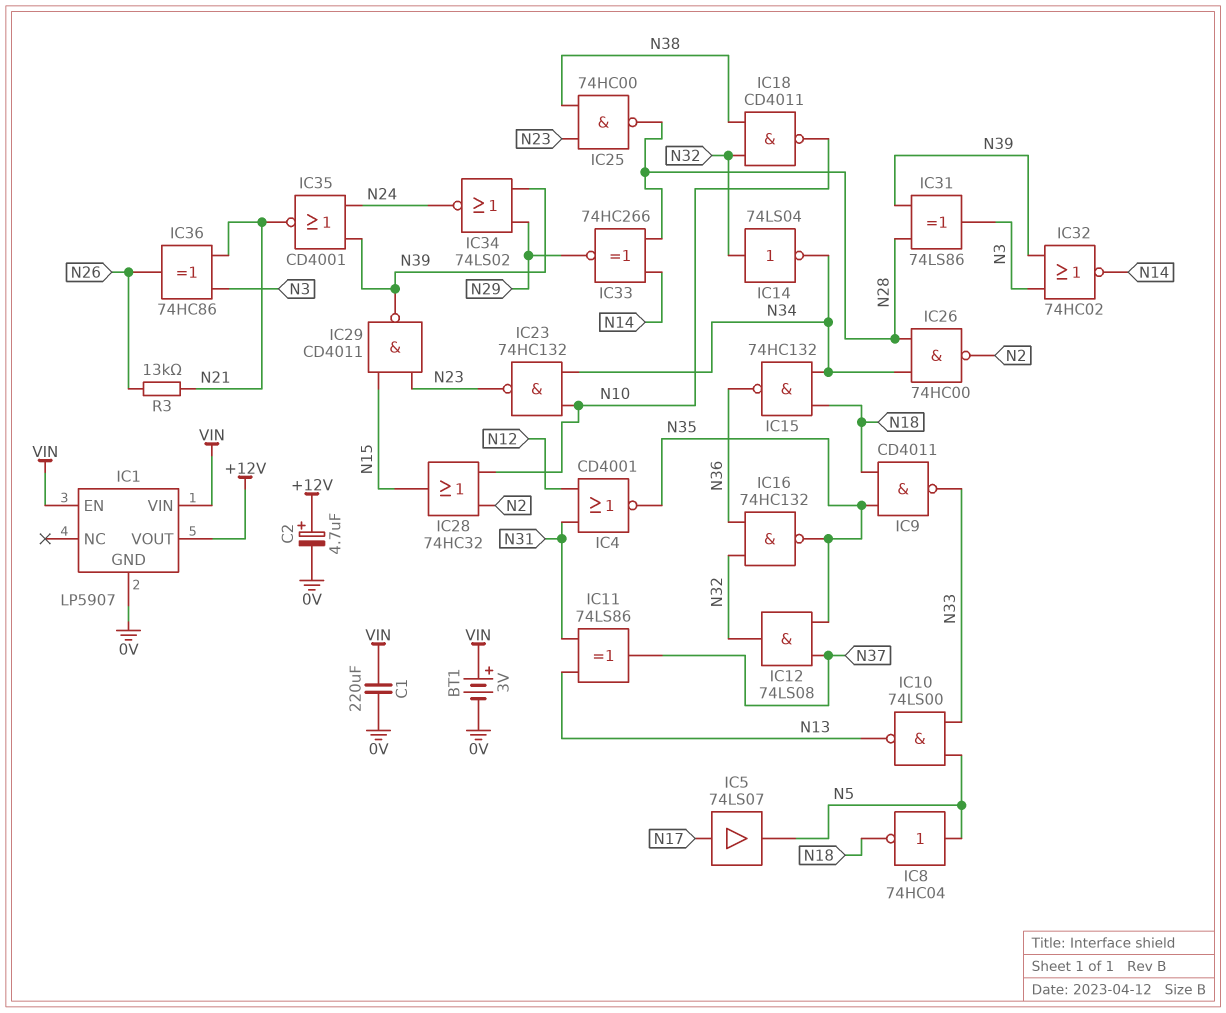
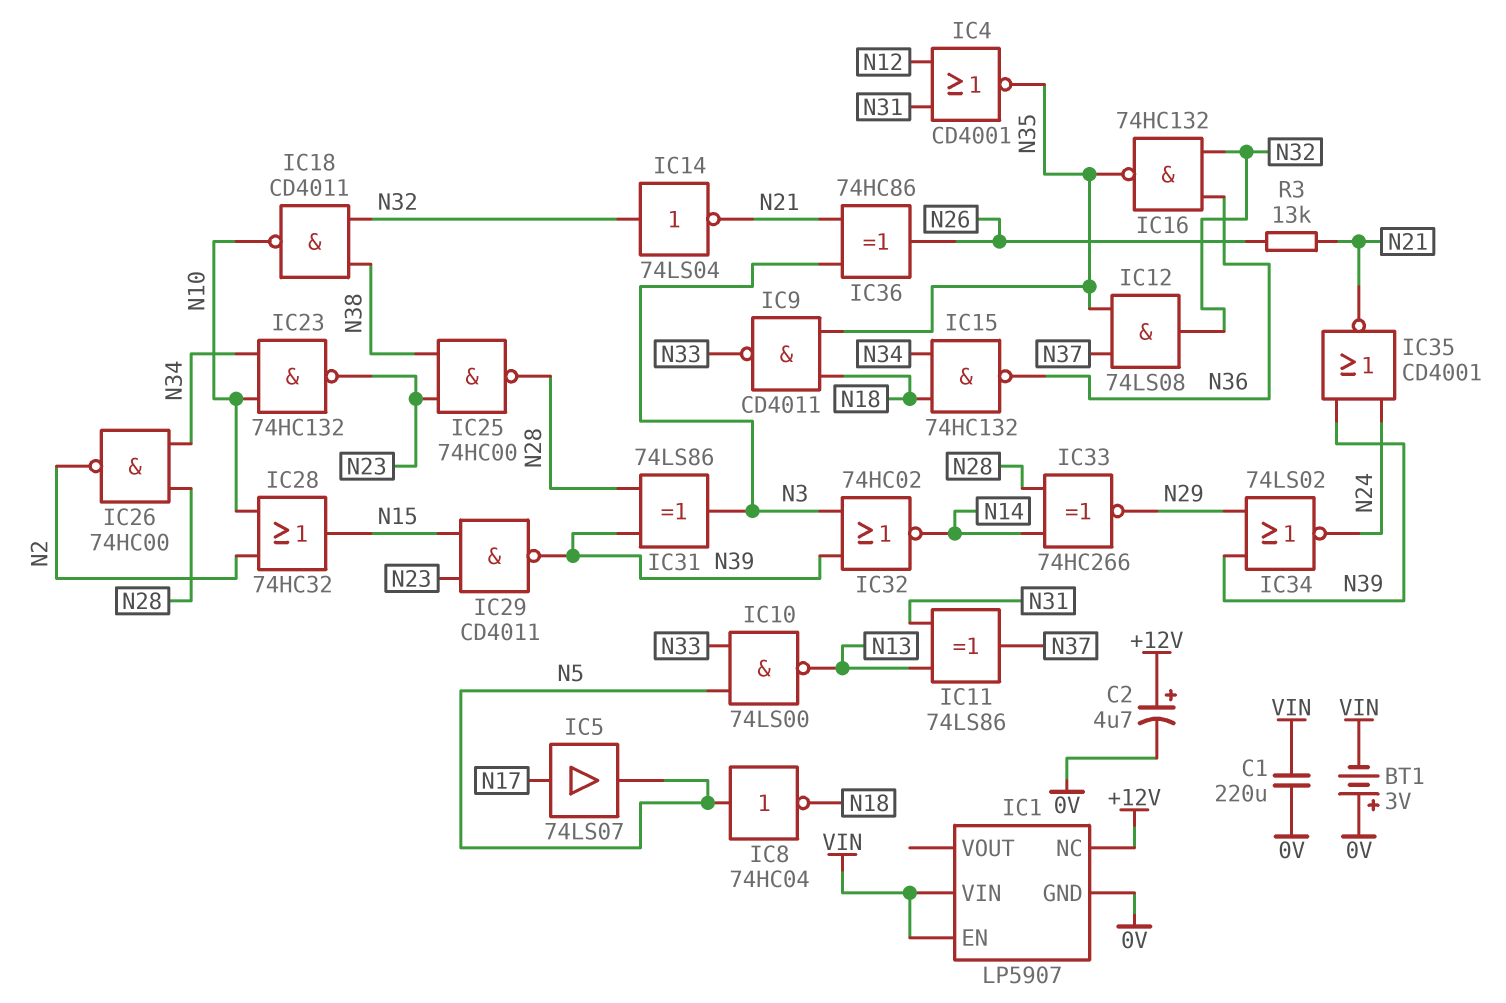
BT1: 3V (plus VIN, minus 0V) -> 3V (plus 0V, minus VIN)
IC1 pin NC: none -> +12V
IC1 pin VOUT: +12V -> none
IC14: NOT 74LS04 (in N32, out N34) -> NOT 74LS04 (in N32, out N21)

